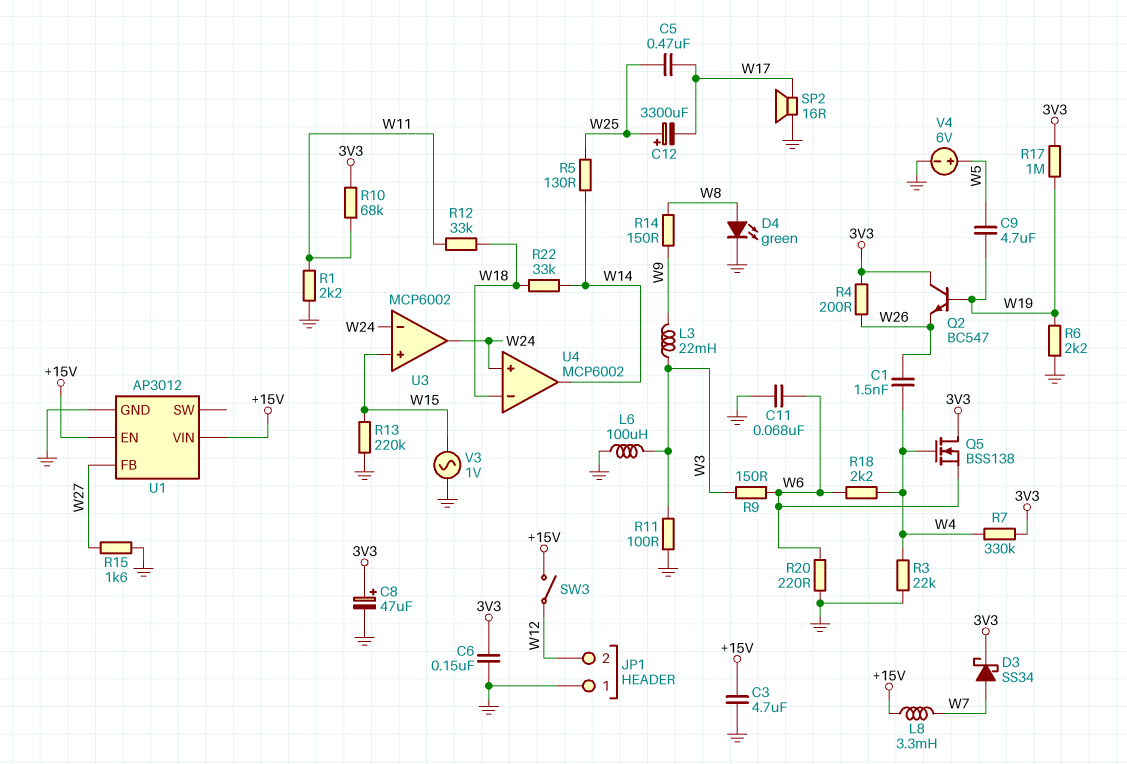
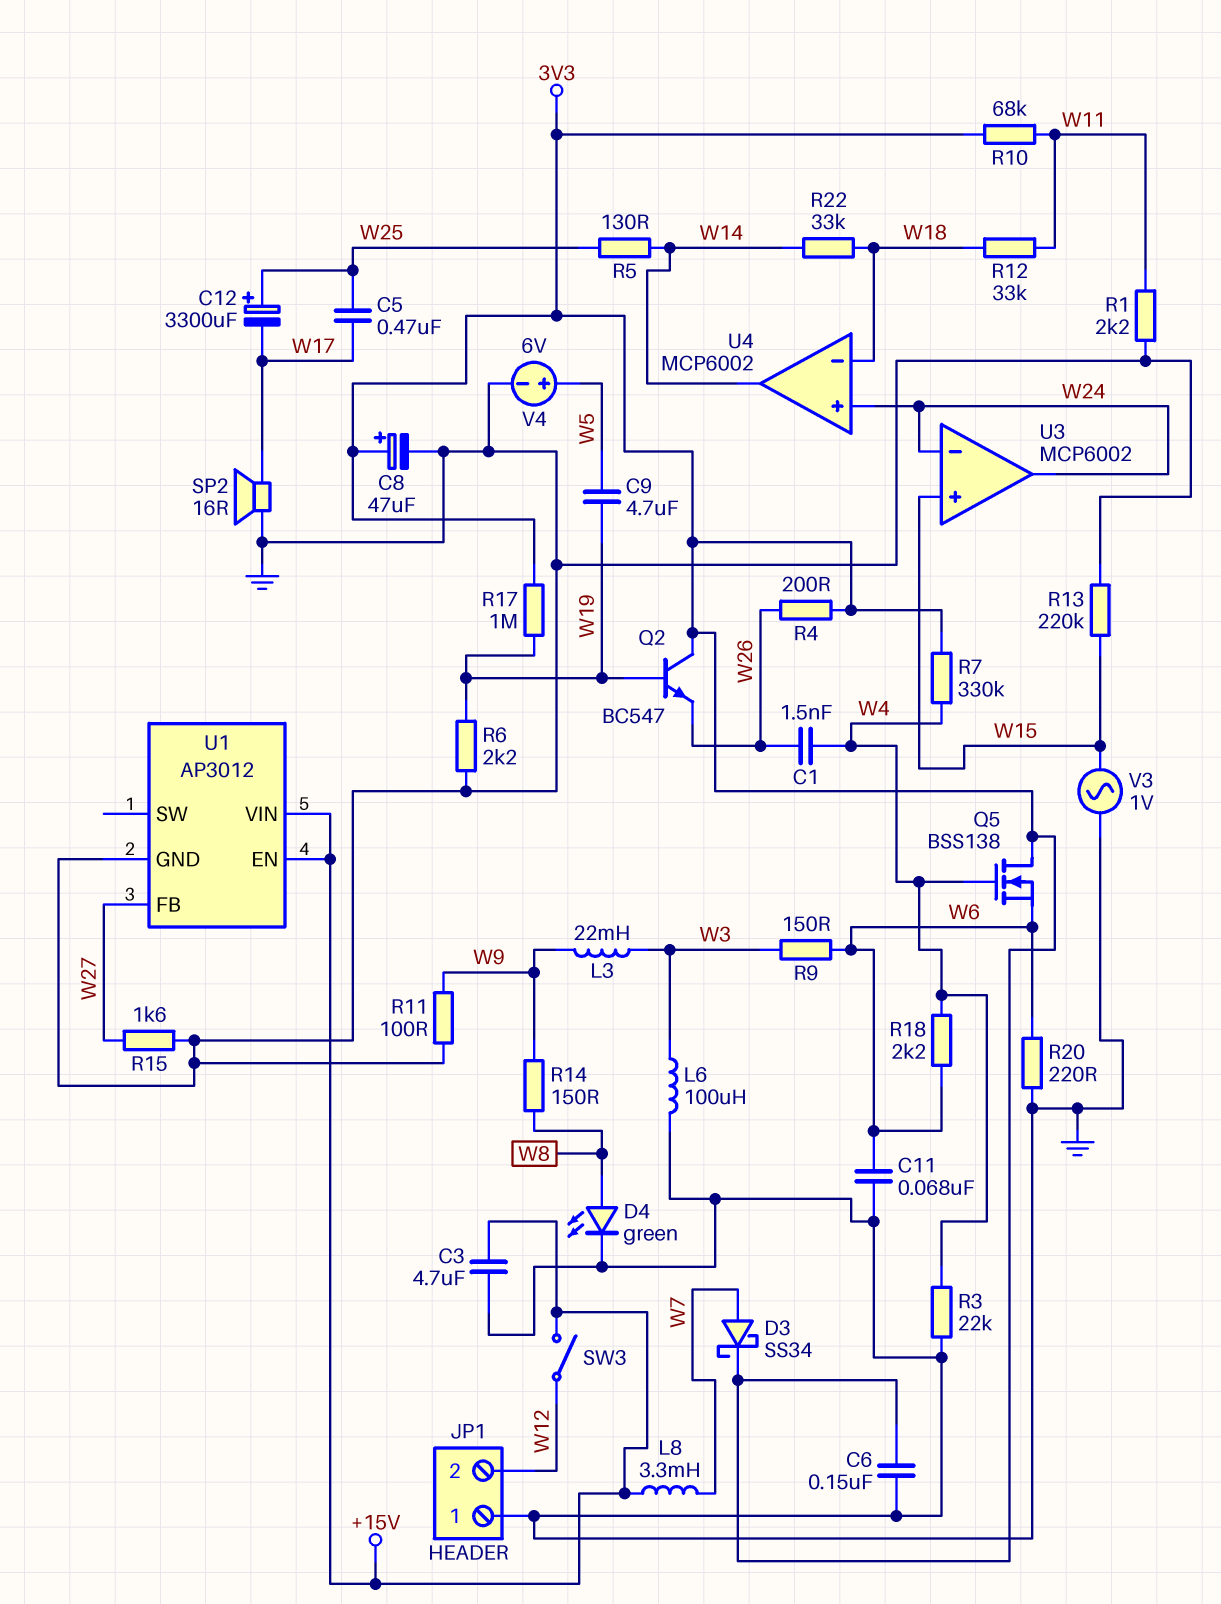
R11: 100 (GND, W3) -> 100 (GND, W9)

